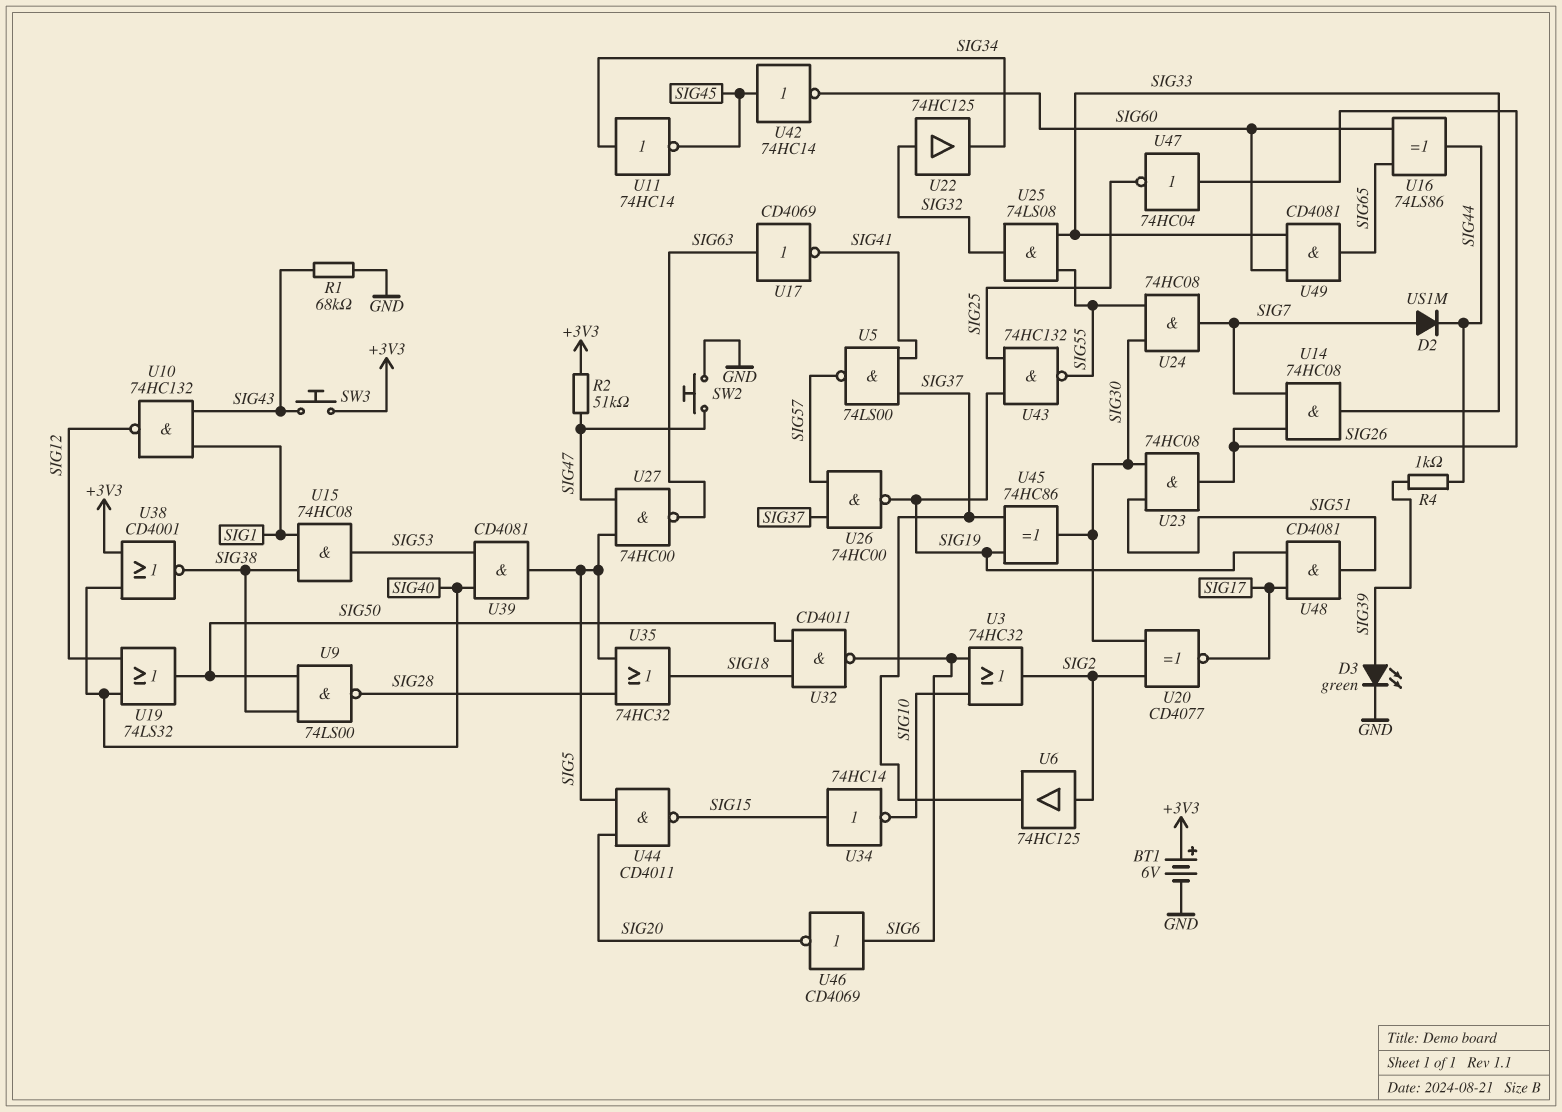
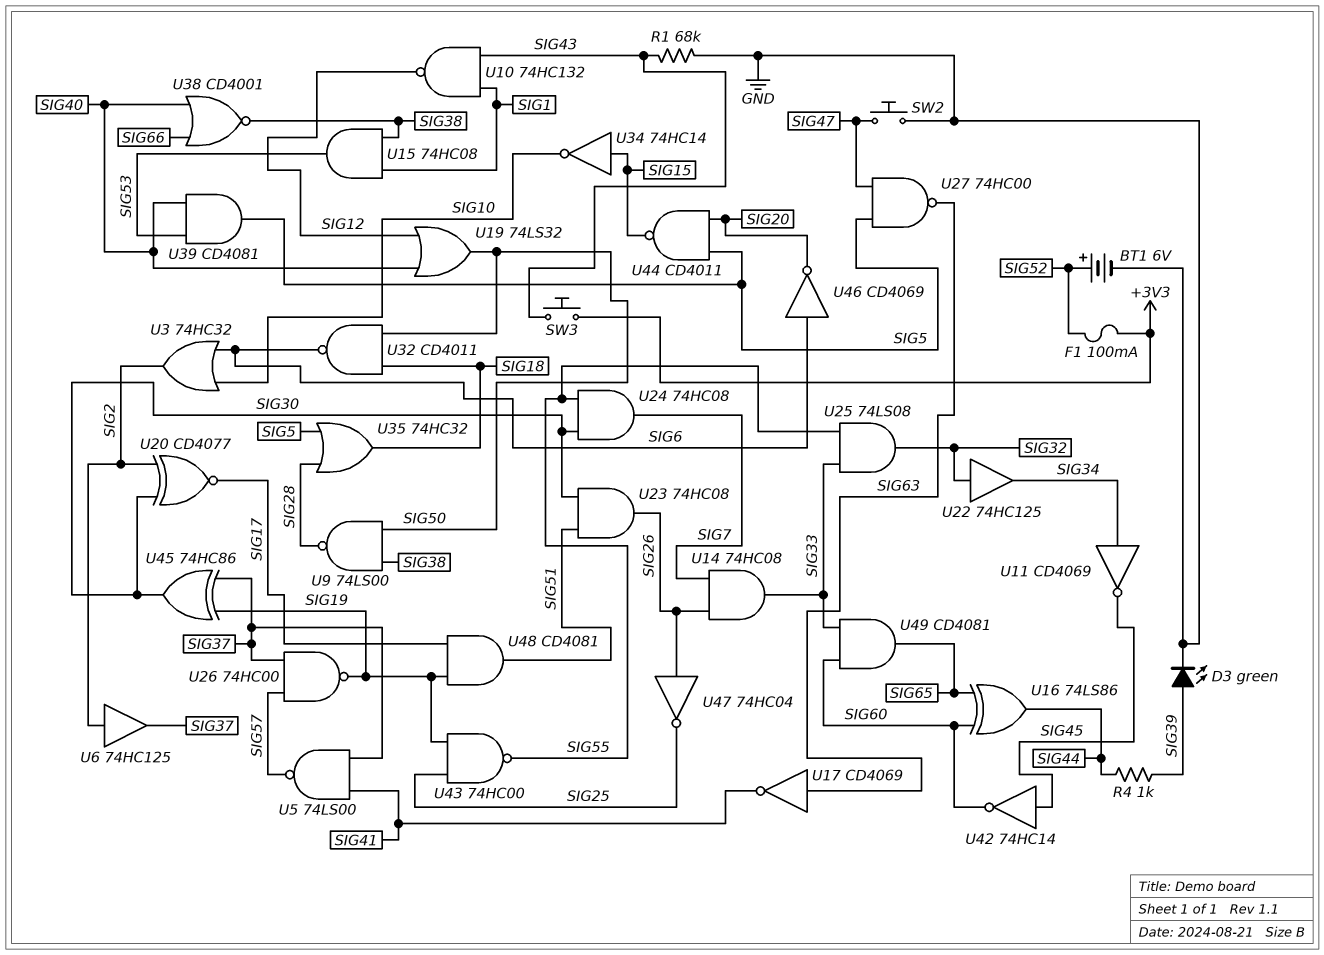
BT1: 6V (plus +3V3, minus GND) -> 6V (plus SIG52, minus GND)
D2: diode US1M (A SIG7, K SIG44) -> none
F1: none -> 100mA (+3V3, SIG52)
R2: 51k (+3V3, SIG47) -> none
U11: NOT 74HC14 (in SIG34, out SIG45) -> NOT CD4069 (in SIG34, out SIG45)
U38: NOR CD4001 (in +3V3, in SIG40, out SIG38) -> NOR CD4001 (in SIG40, in SIG66, out SIG38)
U43: NAND 74HC132 (in SIG19, in SIG25, out SIG55) -> NAND 74HC00 (in SIG19, in SIG25, out SIG55)

